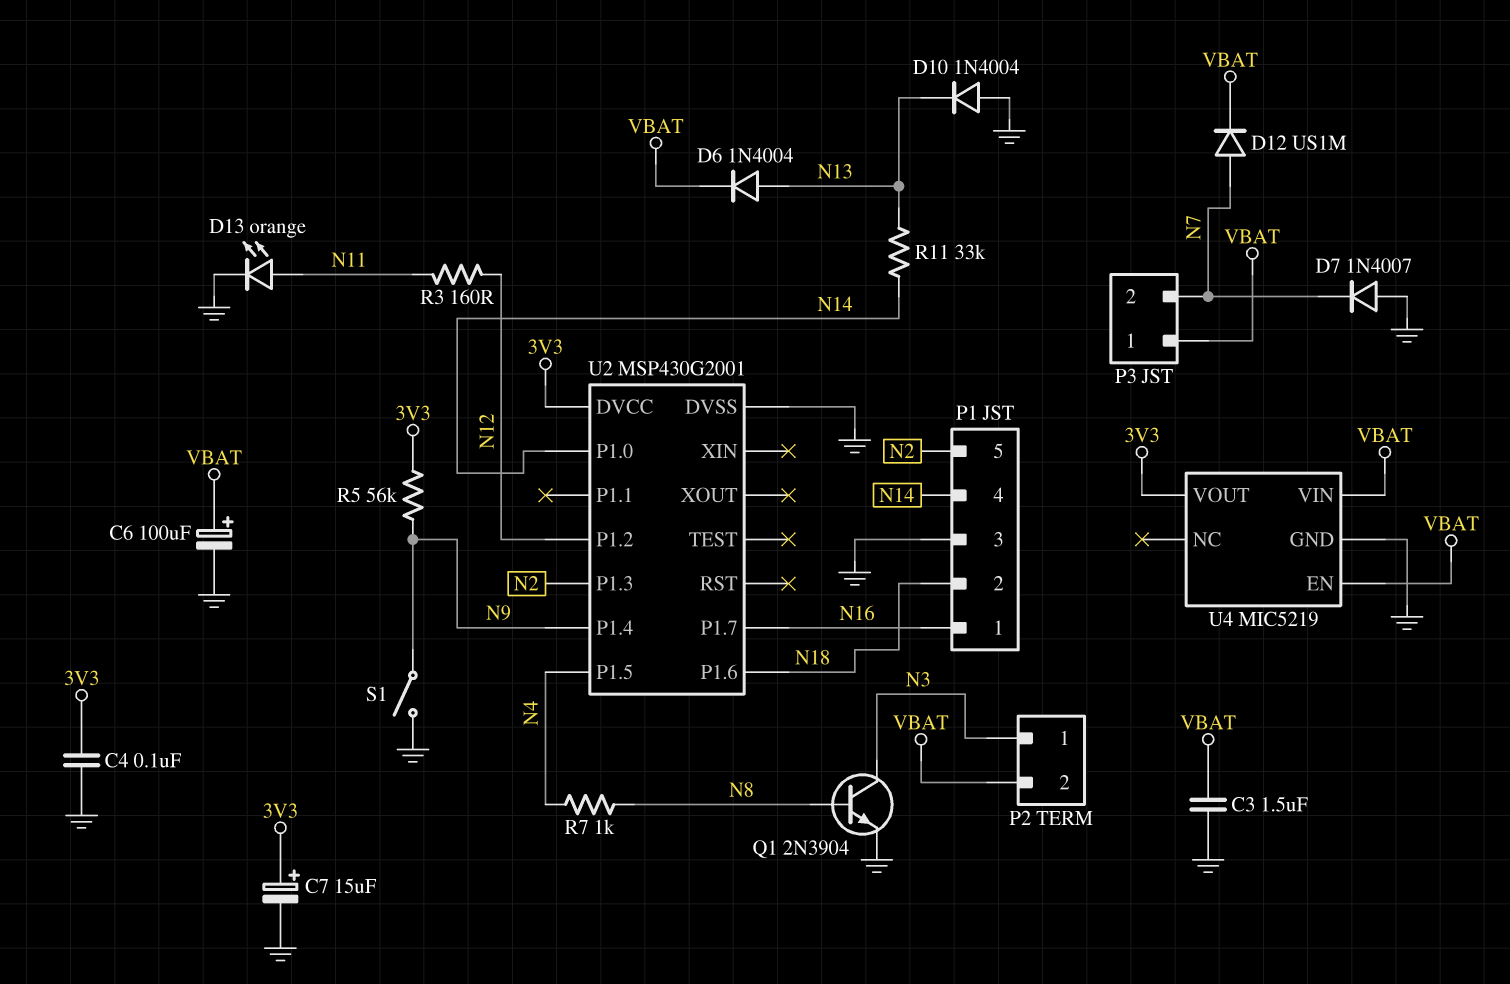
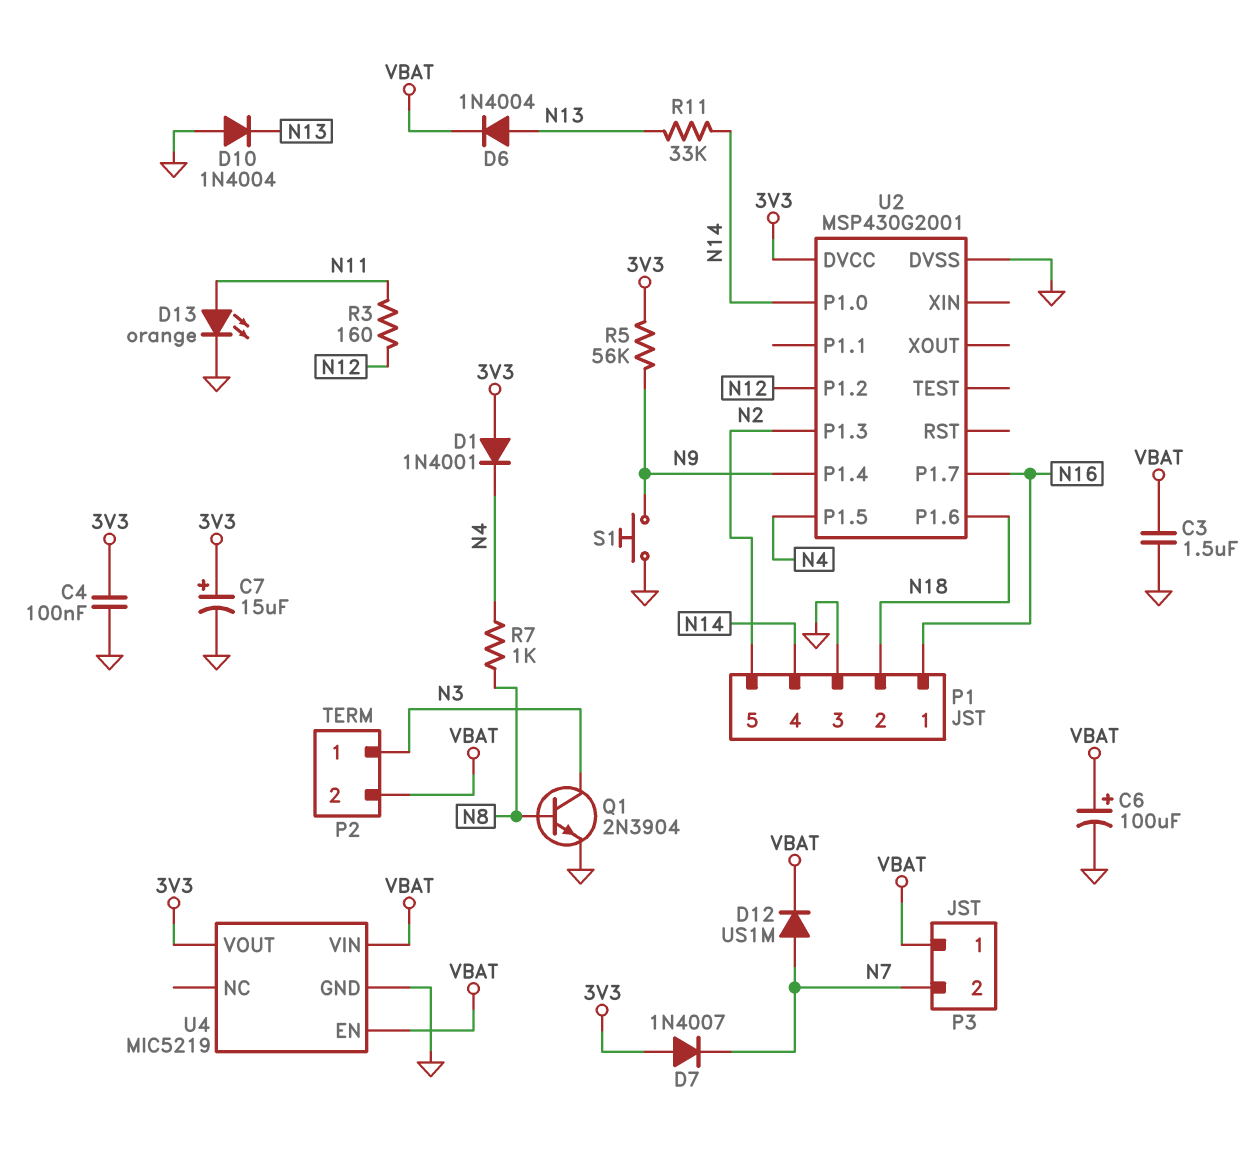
D1: none -> diode 1N4001 (A 3V3, K N4)
D7: diode 1N4007 (A GND, K N7) -> diode 1N4007 (A 3V3, K N7)
S1: switch (GND, N9) -> button (GND, N9)

